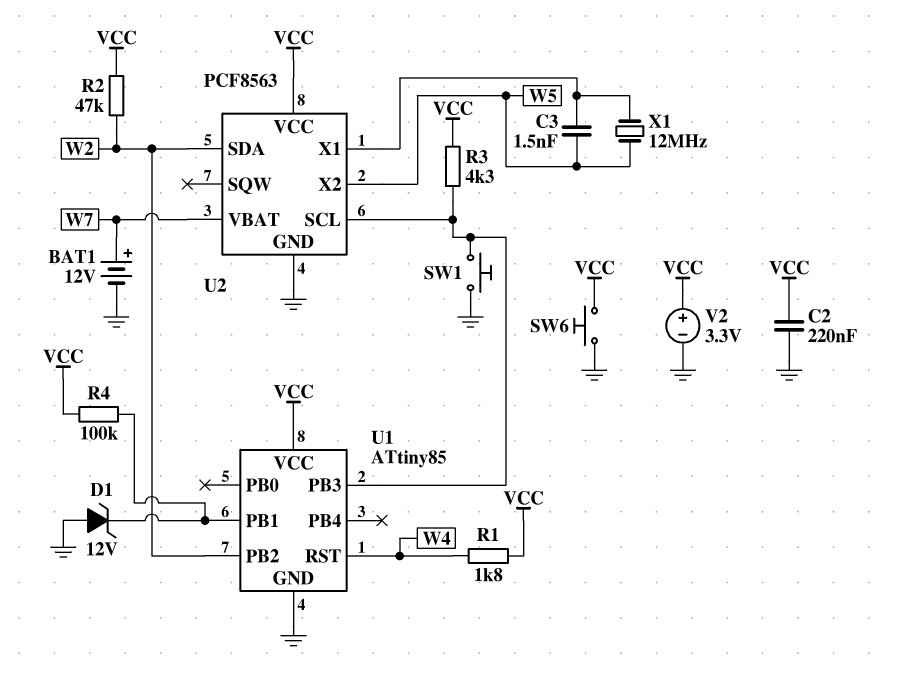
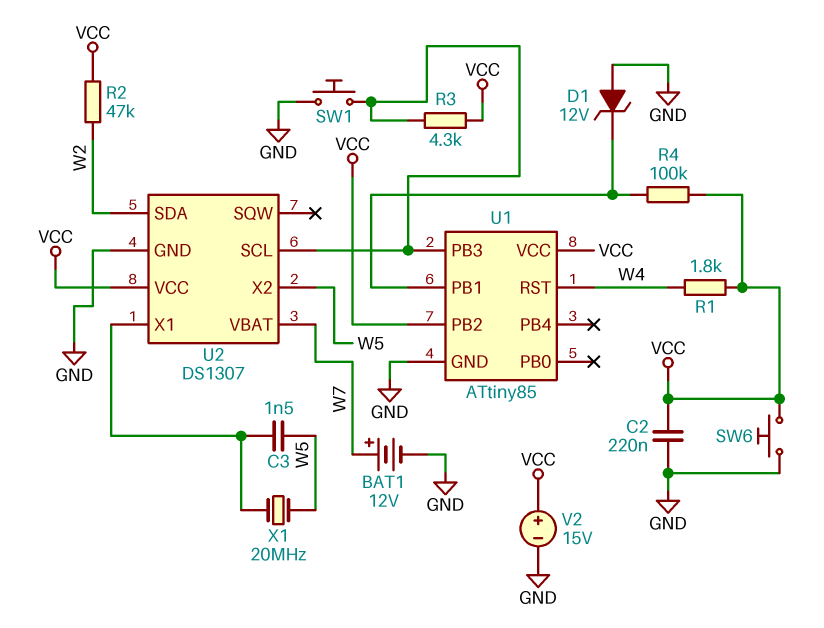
U1 pin PB2: W2 -> VCC
U2: PCF8563 -> DS1307
V2: 3.3V (plus VCC, minus GND) -> 15V (plus VCC, minus GND)
X1: 12MHz (U2/X1, W5) -> 20MHz (U2/X1, W5)

